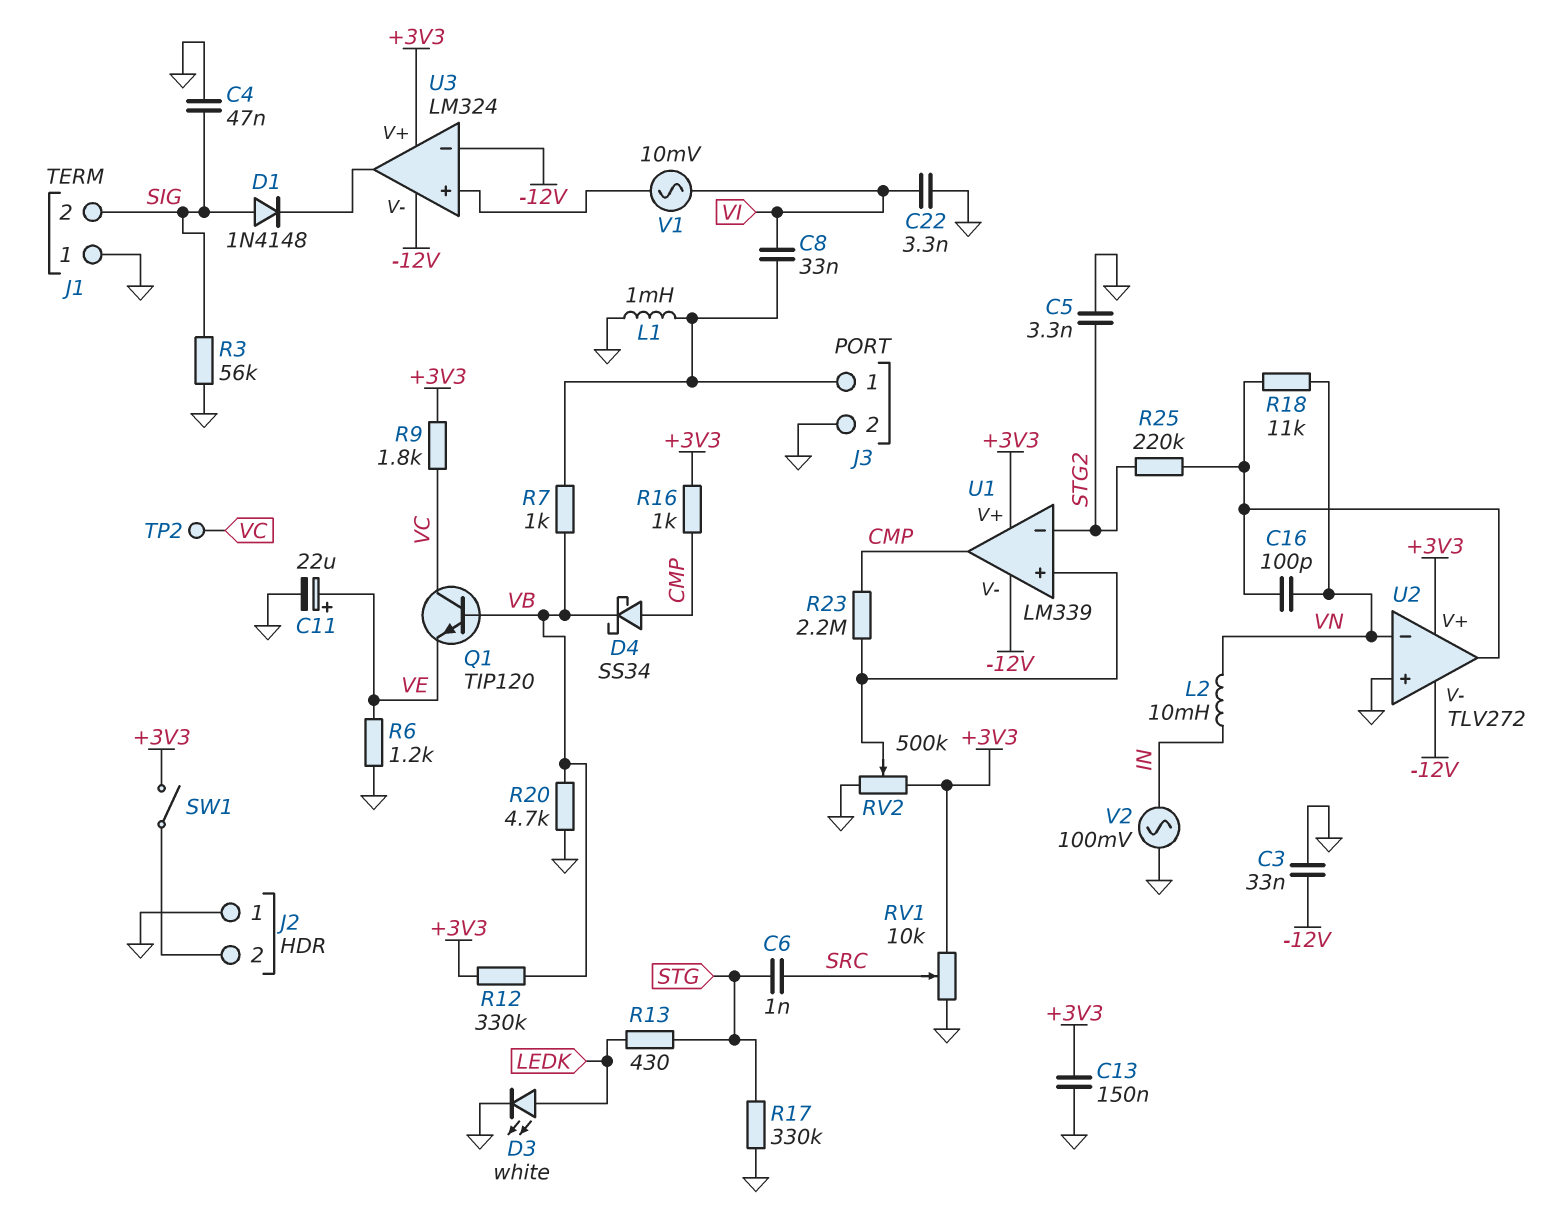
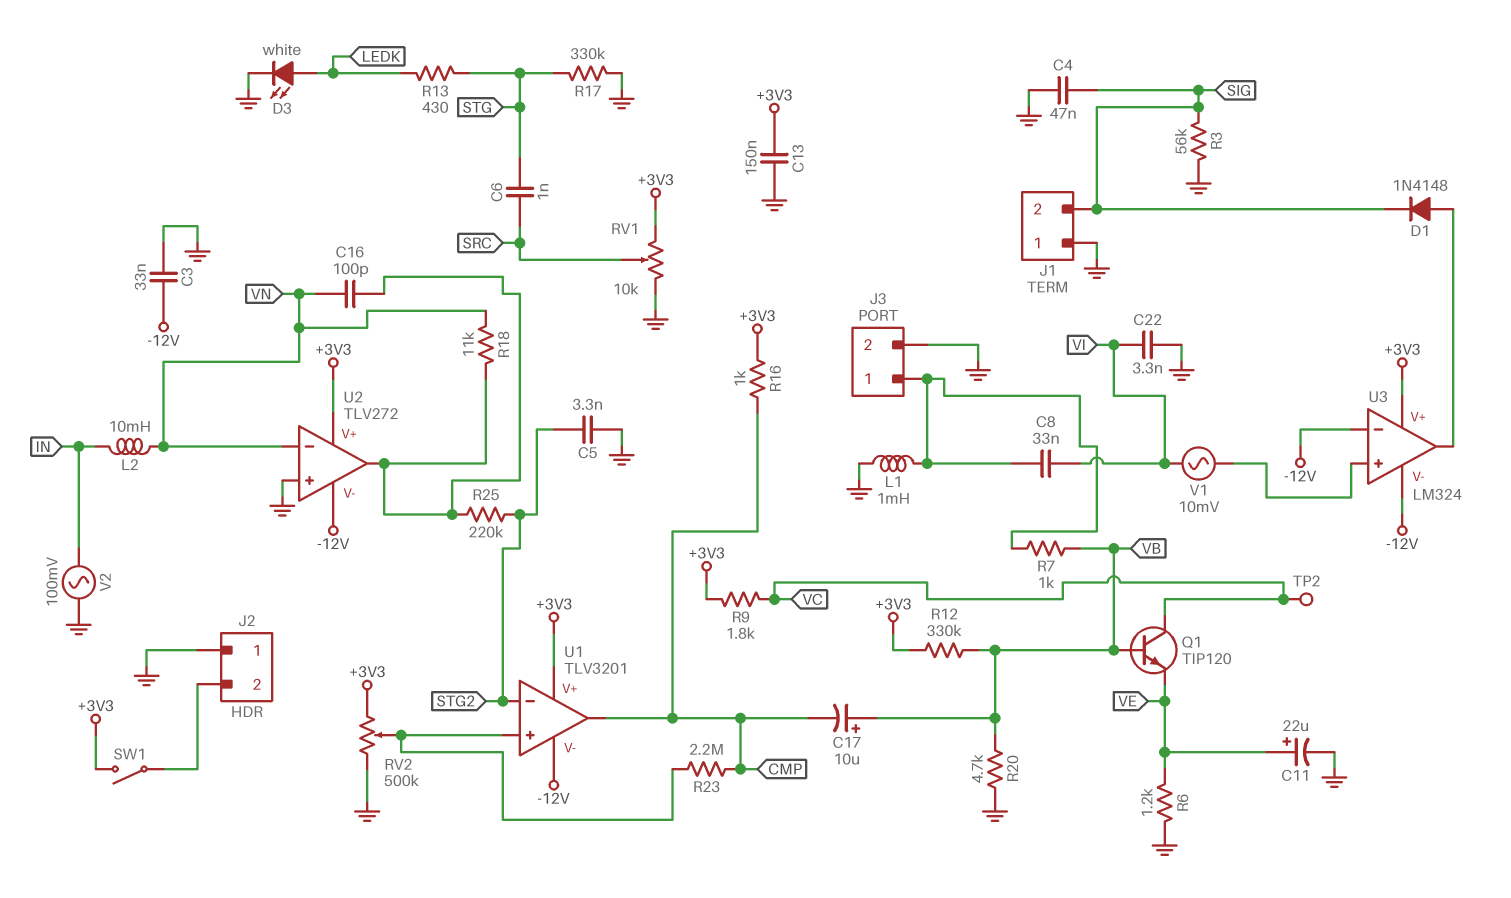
C17: none -> 10uF (plus VB, minus CMP)
D1: diode 1N4148 (A SIG, K U3/out) -> diode 1N4148 (A U3/out, K SIG)
D4: schottky SS34 (A CMP, K VB) -> none
U1: LM339 -> TLV3201

